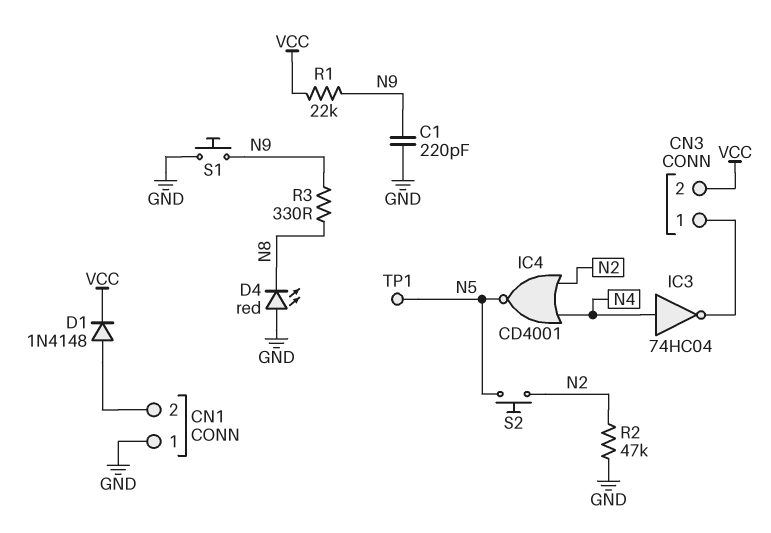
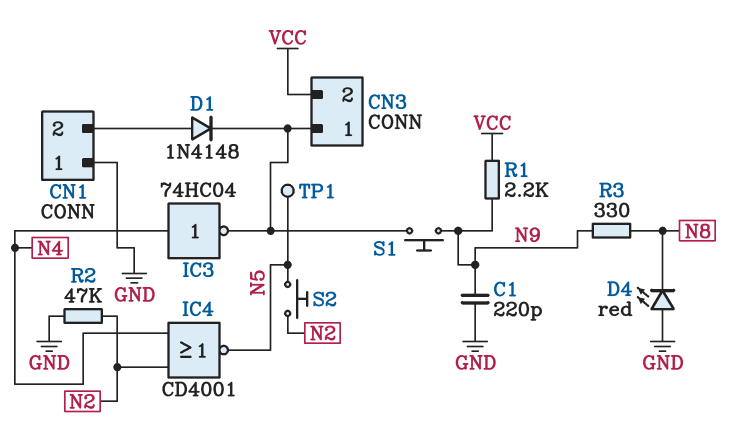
D1: diode 1N4148 (A CN1/2, K VCC) -> diode 1N4148 (A CN1/2, K CN3/1)
R1: 22k (N9, VCC) -> 2.2k (N9, VCC)
S1: button (GND, N9) -> button (CN3/1, N9)

